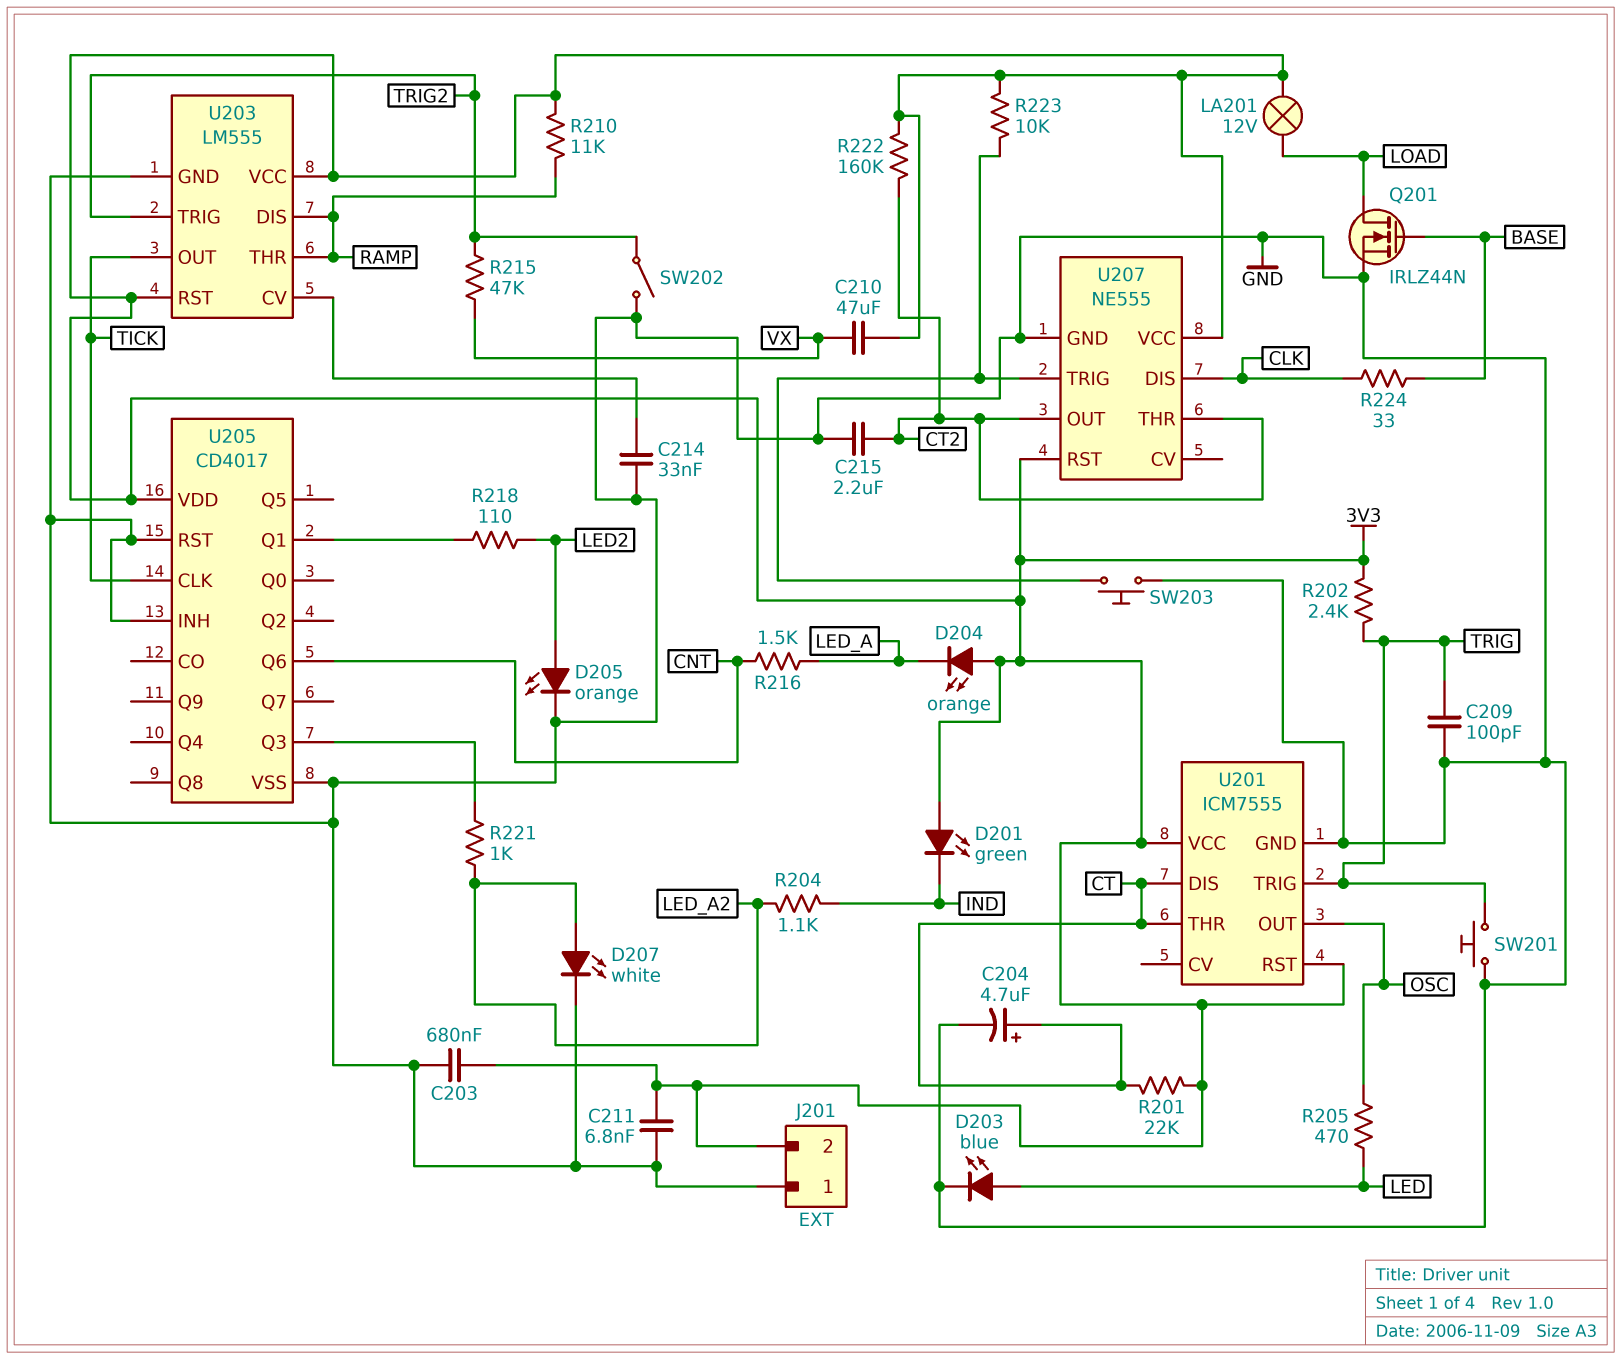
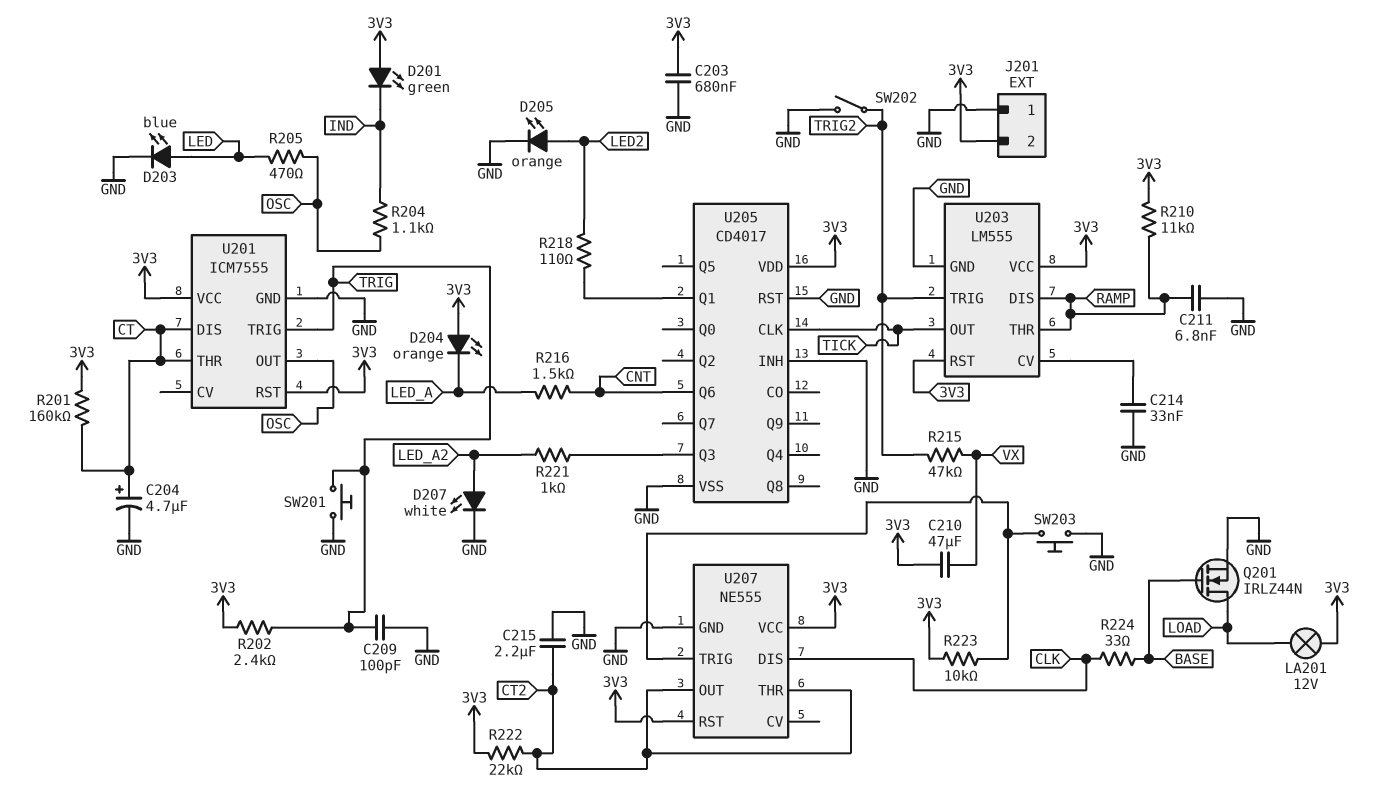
C211: 6.8nF (3V3, GND) -> 6.8nF (GND, RAMP)
R201: 22k (3V3, CT) -> 160k (3V3, CT)
R204: 1.1k (IND, LED_A2) -> 1.1k (IND, OSC)
R222: 160k (3V3, CT2) -> 22k (3V3, CT2)

